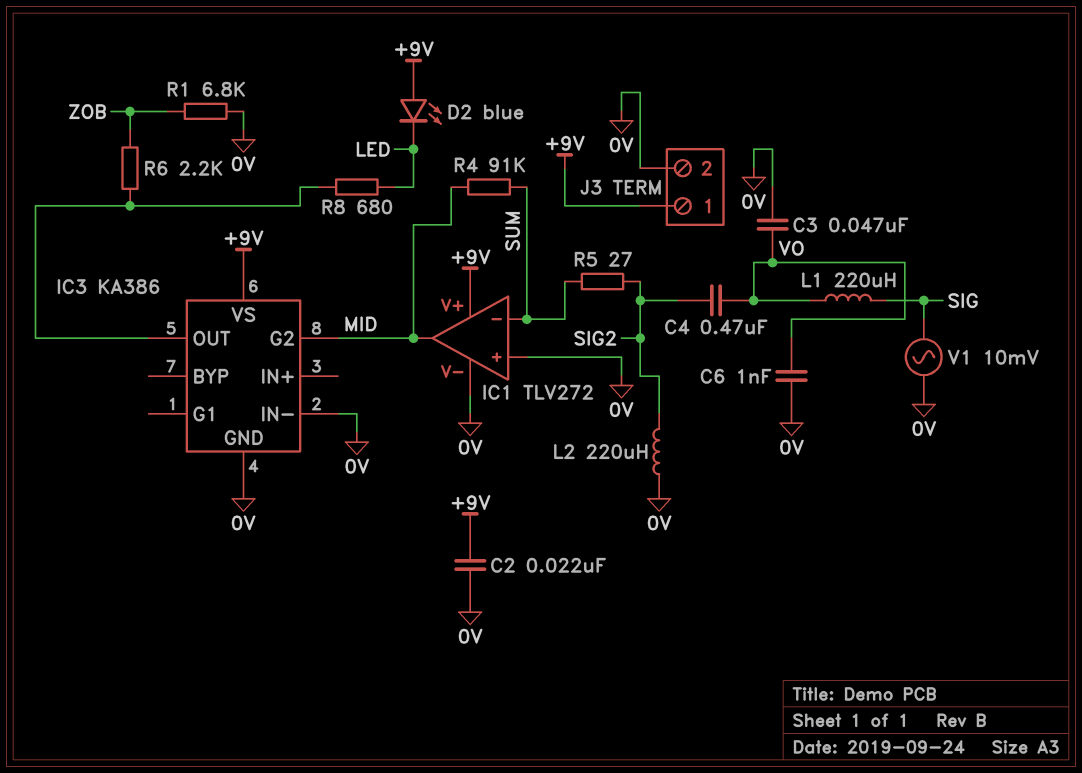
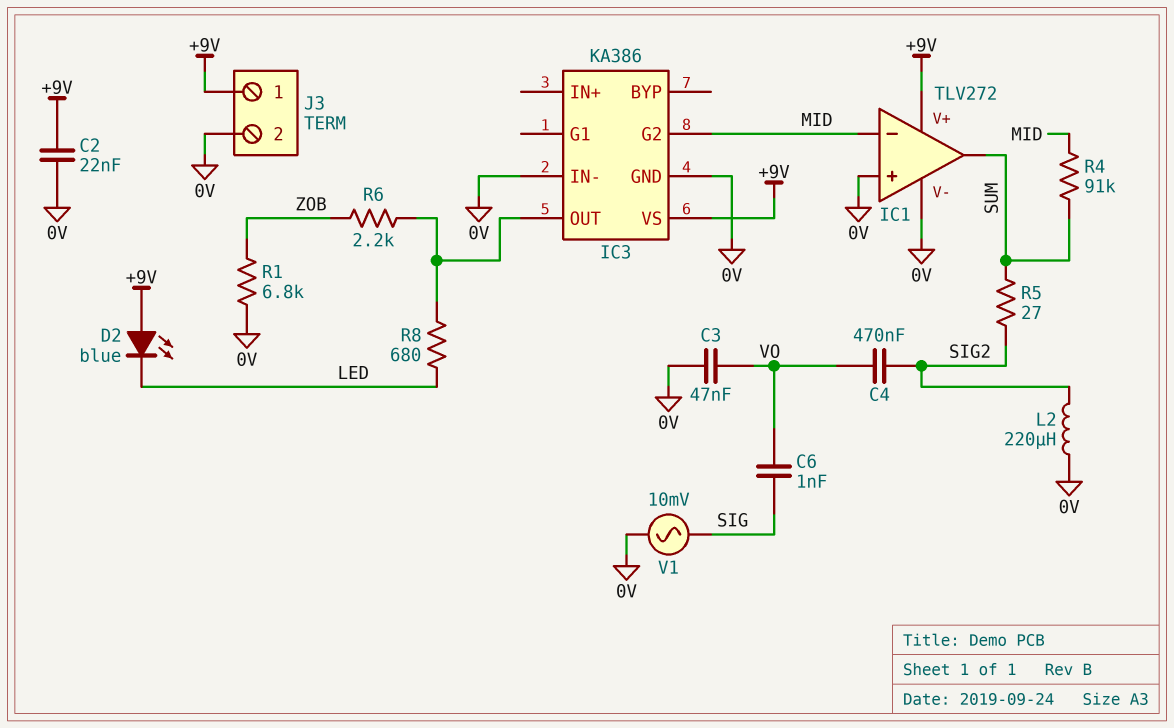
C6: 1nF (0V, VO) -> 1nF (SIG, VO)
IC1 pin in-: SUM -> MID
IC1 pin out: MID -> SUM
L1: 220uH (SIG, VO) -> none

